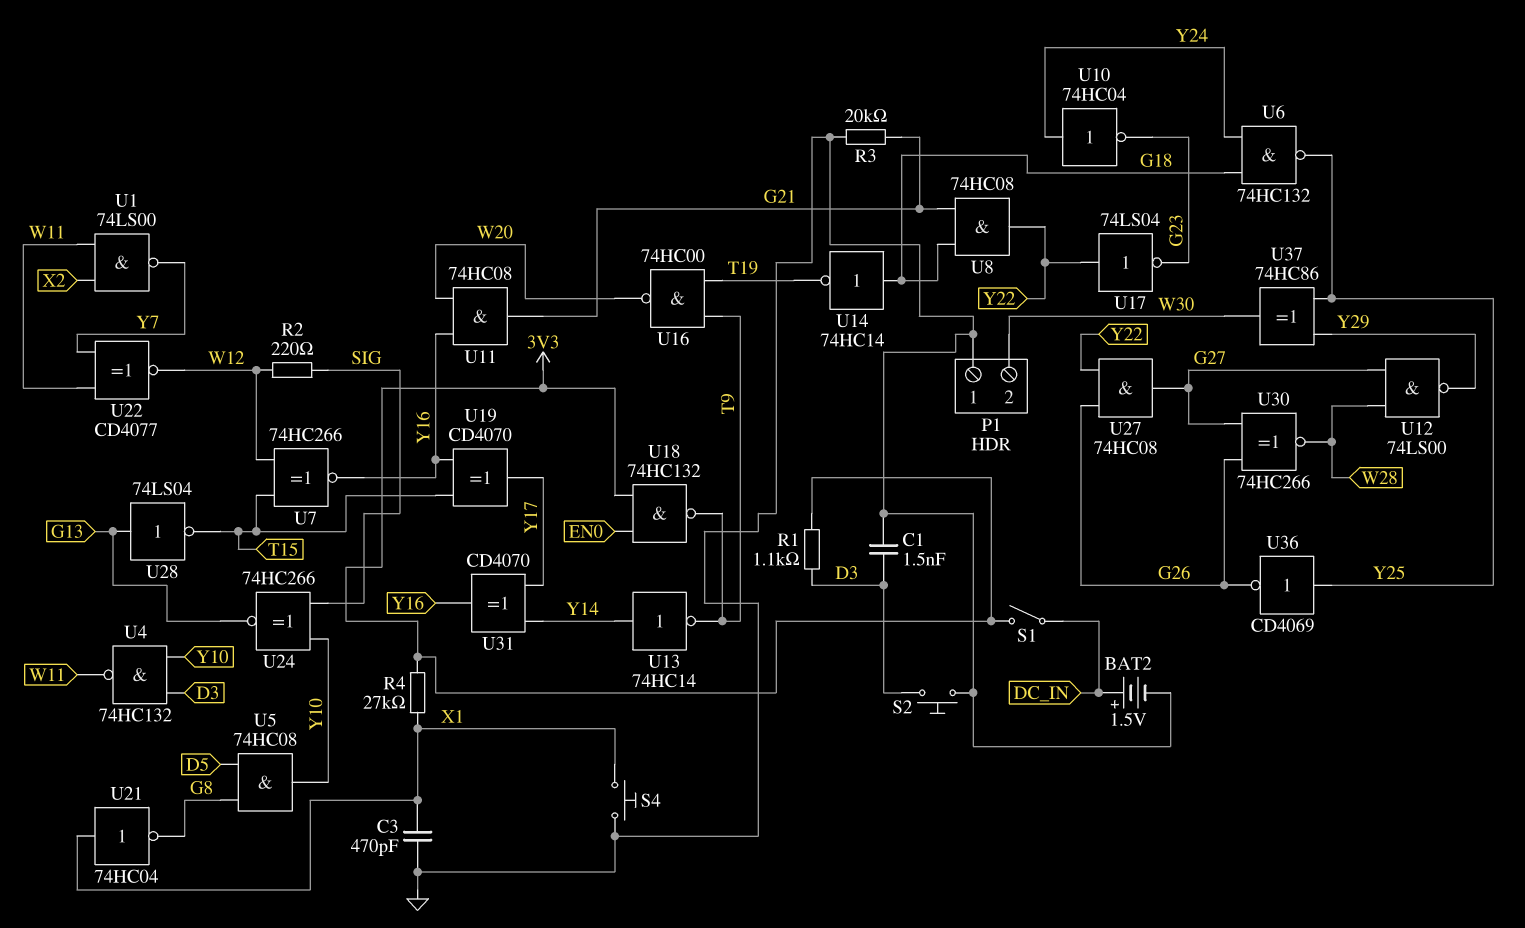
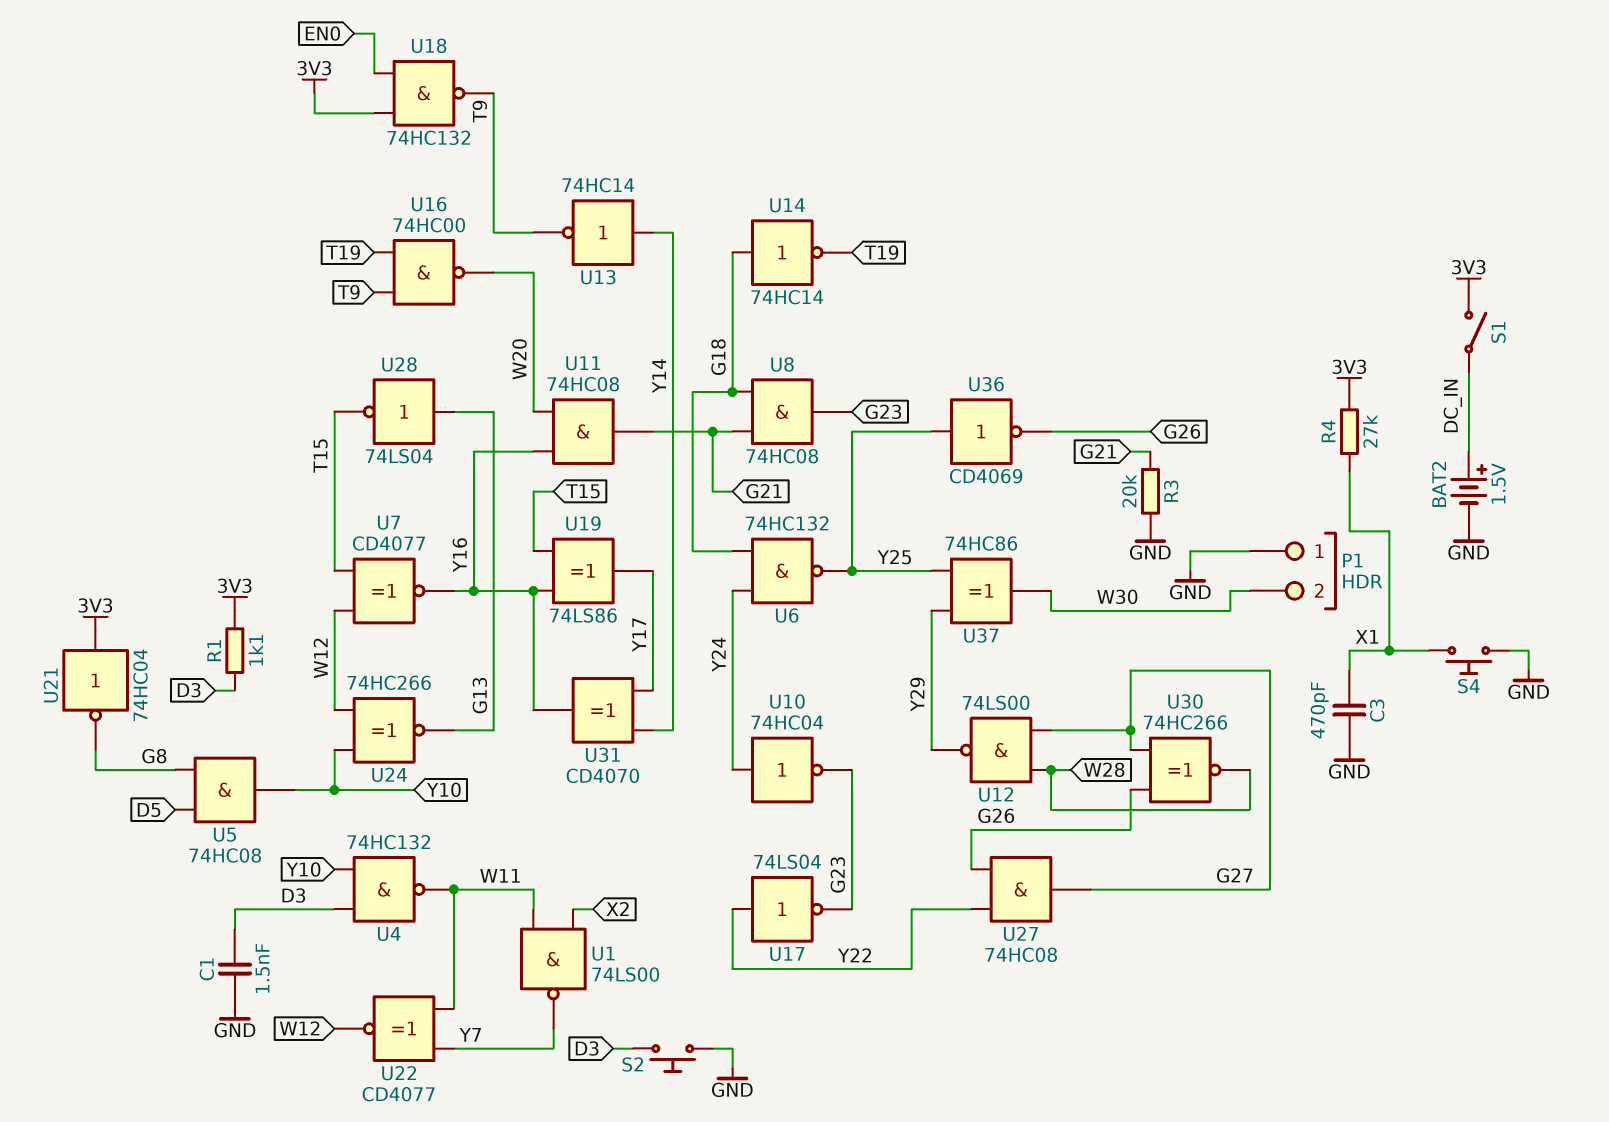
R2: 220 (SIG, W12) -> none
U7: XNOR 74HC266 (in T15, in W12, out Y16) -> XNOR CD4077 (in T15, in W12, out Y16)
U8: AND 74HC08 (in G18, in G21, out Y22) -> AND 74HC08 (in G18, in G21, out G23)
U19: XOR CD4070 (in T15, in Y16, out Y17) -> XOR 74LS86 (in T15, in Y16, out Y17)
U21: NOT 74HC04 (in X1, out G8) -> NOT 74HC04 (in 3V3, out G8)
U24: XNOR 74HC266 (in SIG, in Y10, out G13) -> XNOR 74HC266 (in W12, in Y10, out G13)

